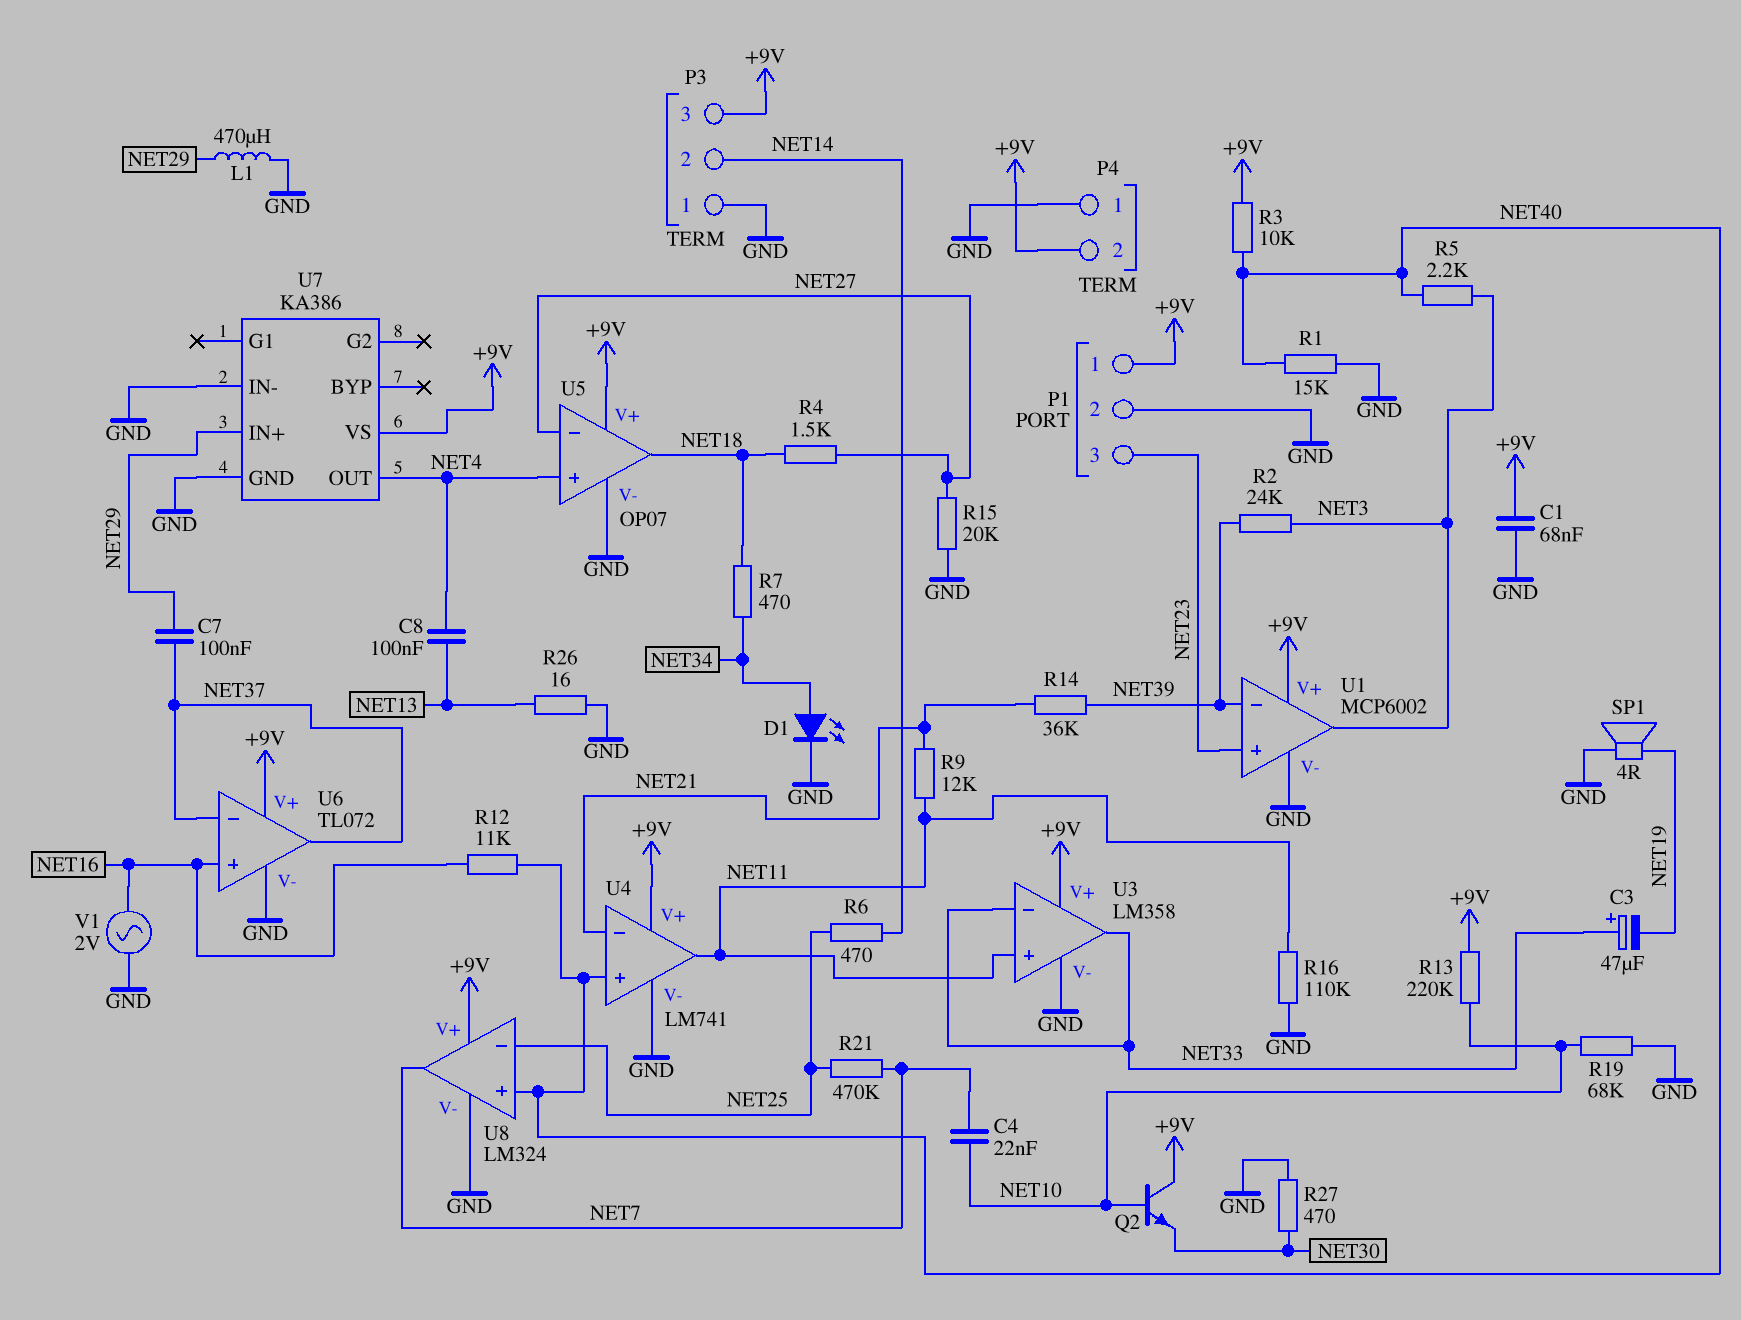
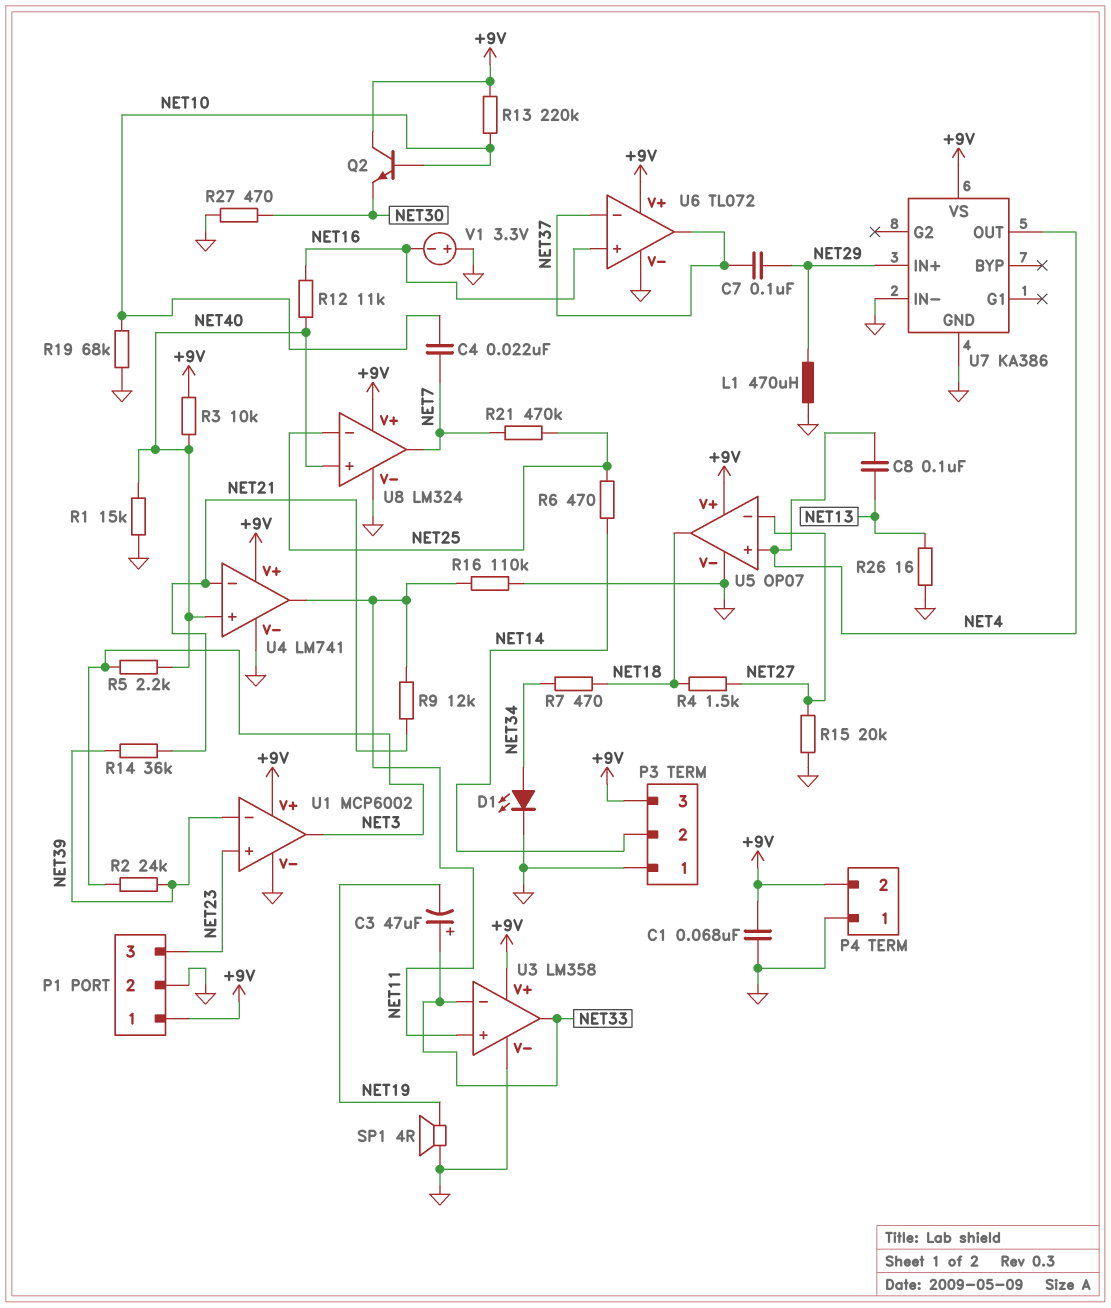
V1: AC 2V (GND, NET16) -> 3.3V (plus GND, minus NET16)

